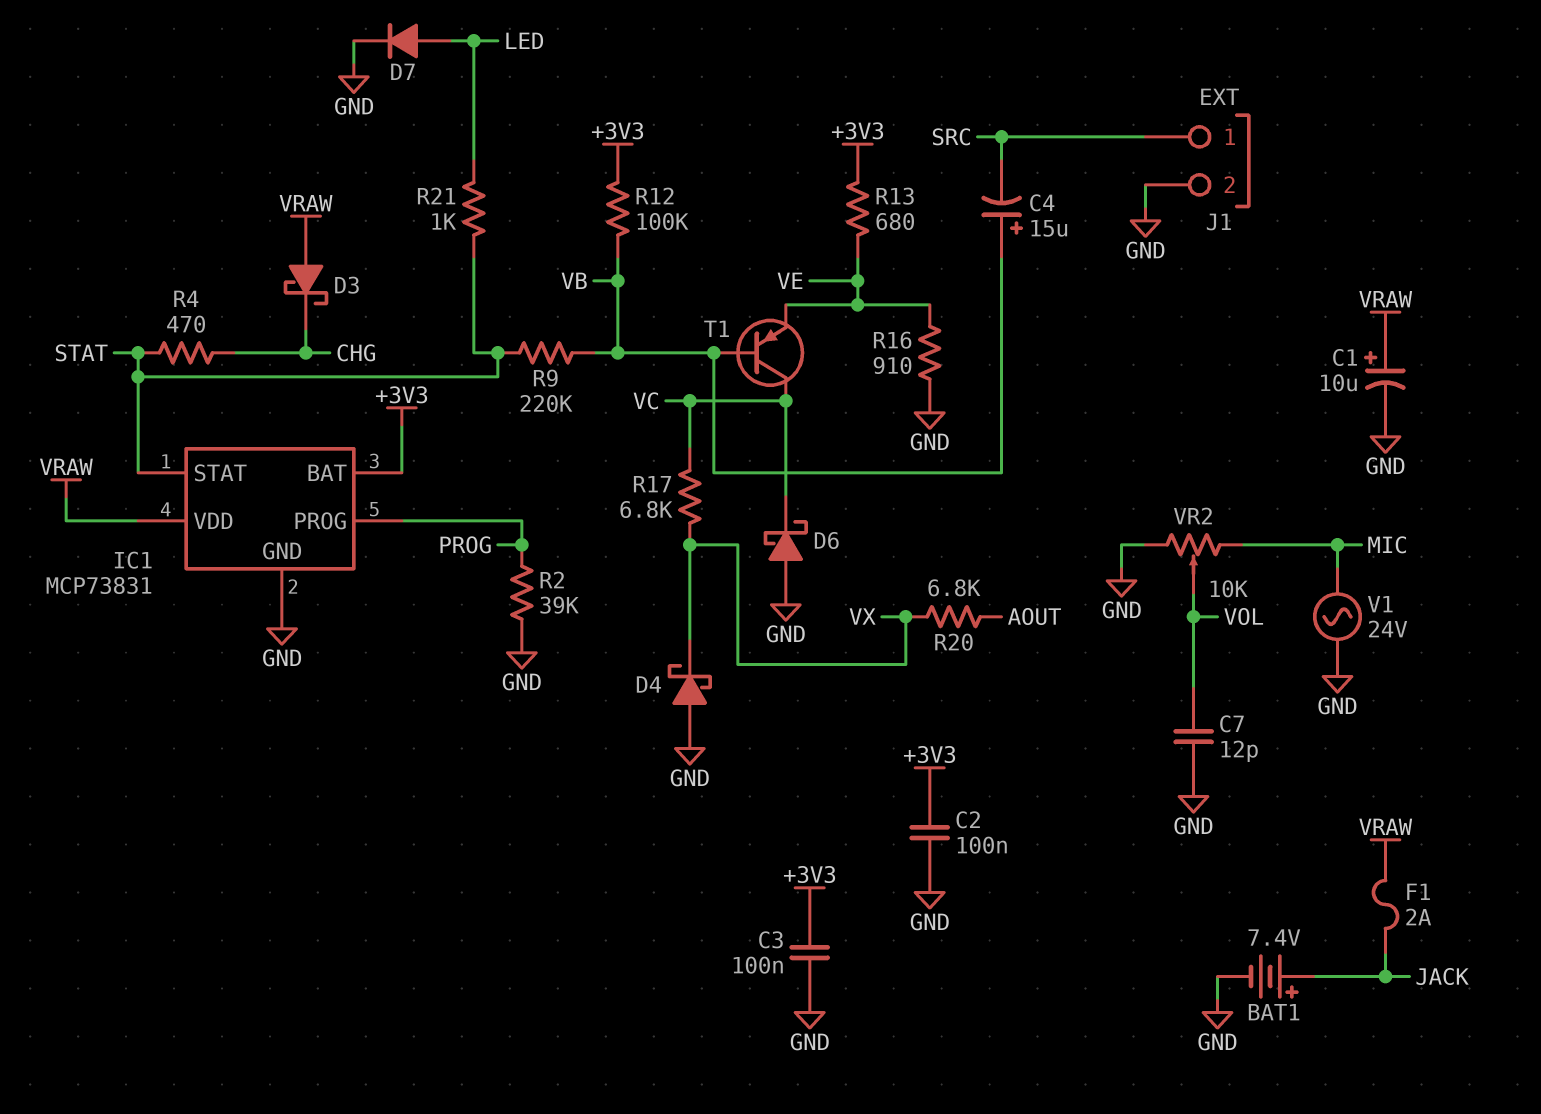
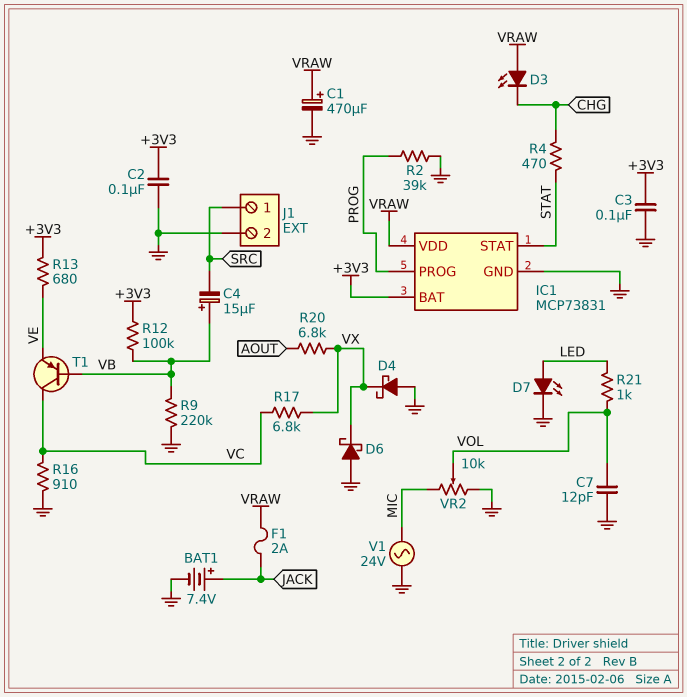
C1: 10uF (plus VRAW, minus GND) -> 470uF (plus VRAW, minus GND)
D3: schottky (A VRAW, K CHG) -> LED (A VRAW, K CHG)
D6: schottky (A GND, K VC) -> schottky (A GND, K VX)
D7: diode (A LED, K GND) -> LED (A LED, K GND)
R9: 220k (STAT, VB) -> 220k (GND, VB)
R16: 910 (GND, VE) -> 910 (GND, VC)
R21: 1k (LED, STAT) -> 1k (LED, VOL)

